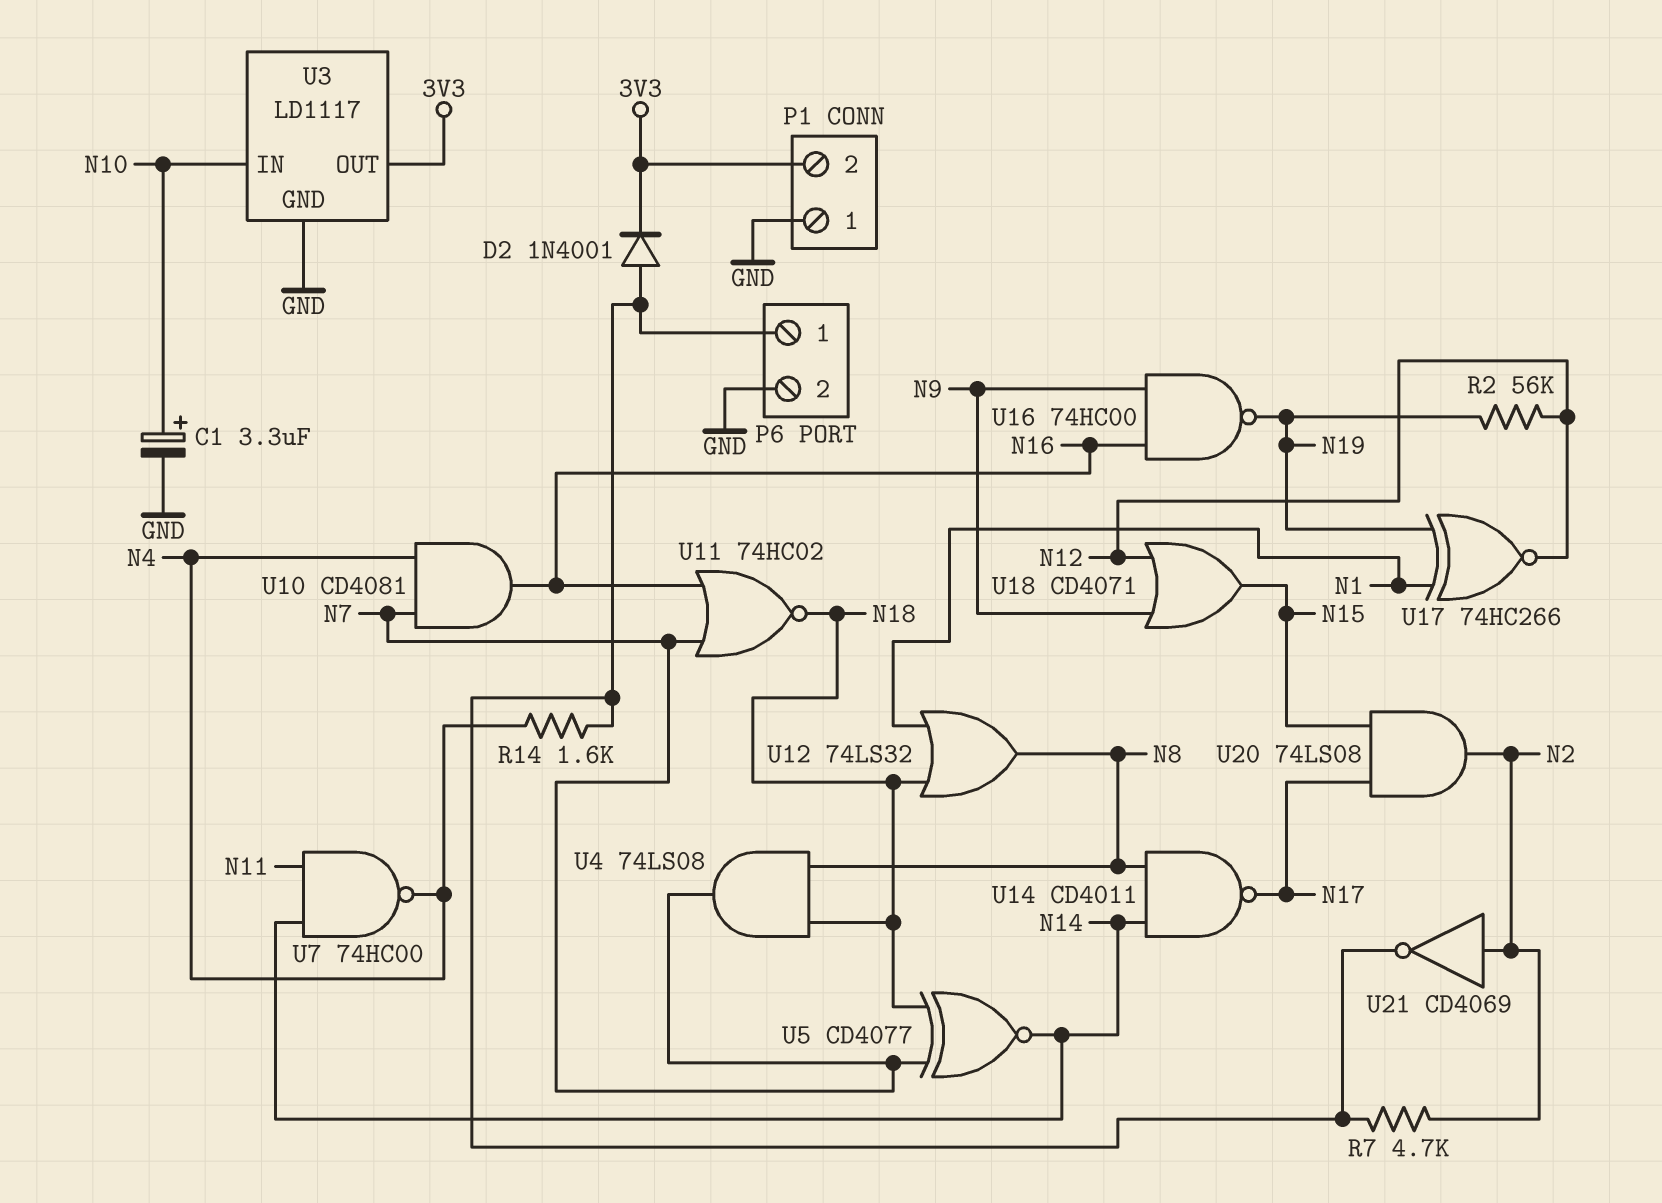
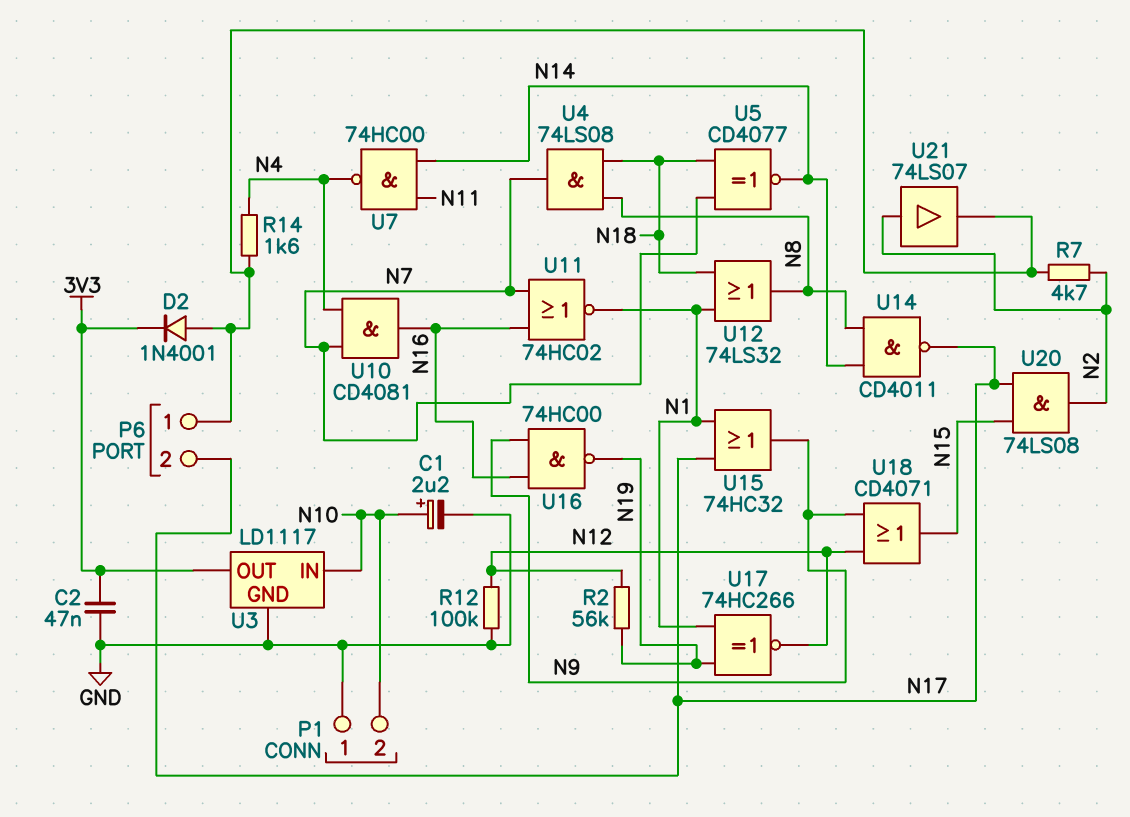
C1: 3.3uF (plus N10, minus GND) -> 2.2uF (plus N10, minus GND)
C2: none -> 47nF (3V3, GND)
P1 pin 2: 3V3 -> N10
P6 pin 2: GND -> N17
R12: none -> 100k (GND, N12)
U11: NOR 74HC02 (in N7, in N16, out N18) -> NOR 74HC02 (in N7, in N16, out N1)
U15: none -> OR 74HC32 (in N1, in N17, out N9)
U21: NOT CD4069 (in N2, out P6/1) -> buffer 74LS07 (in N2, out P6/1)

